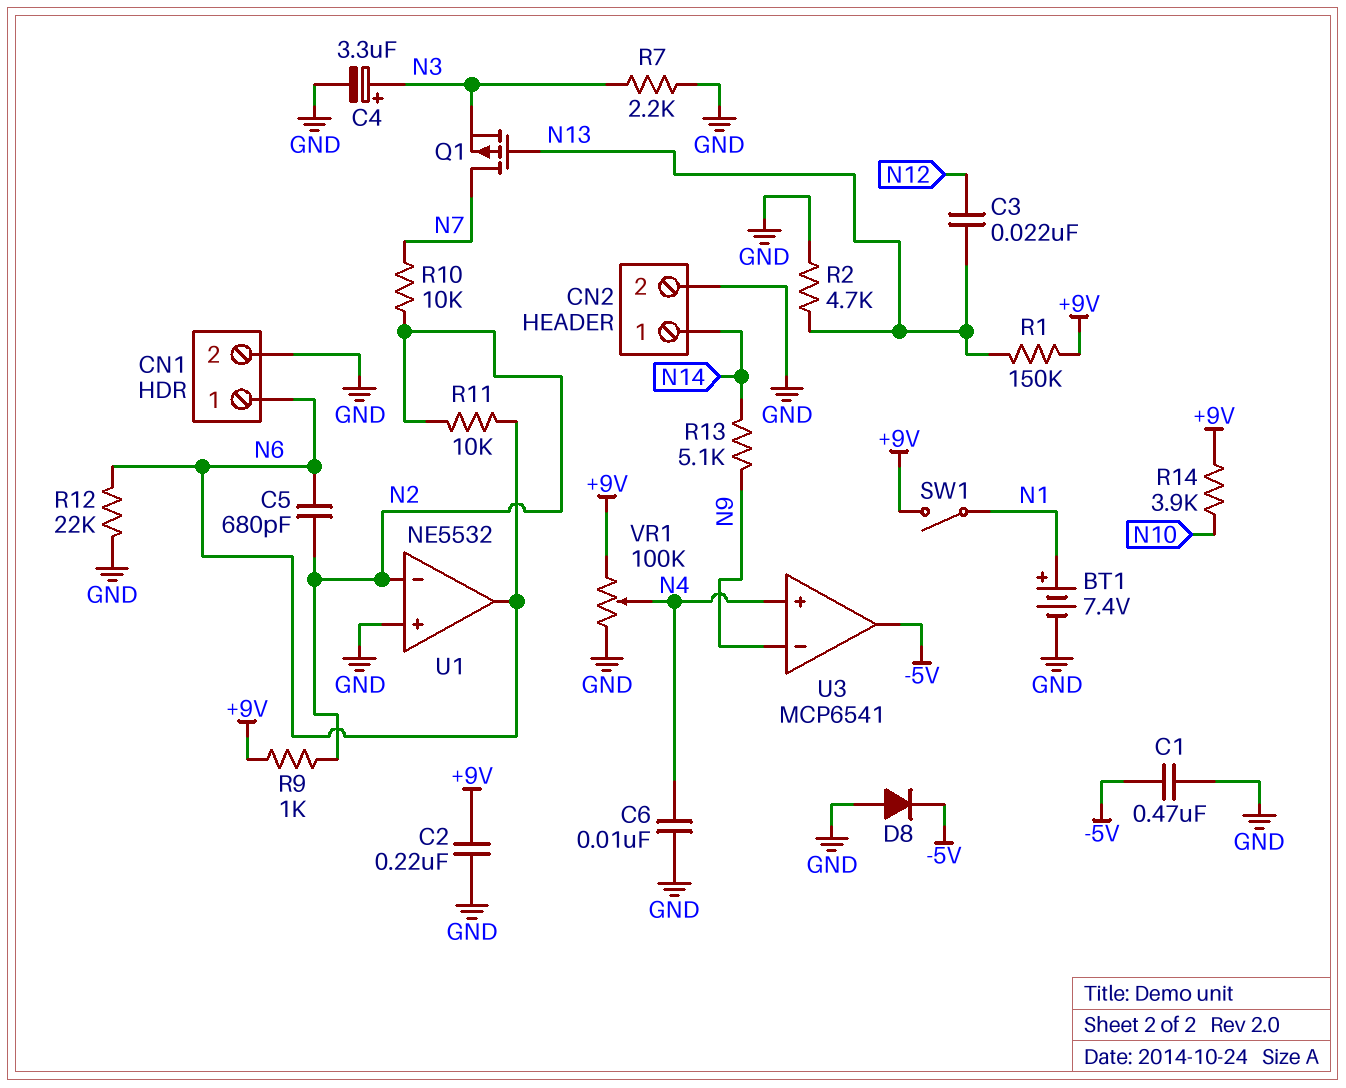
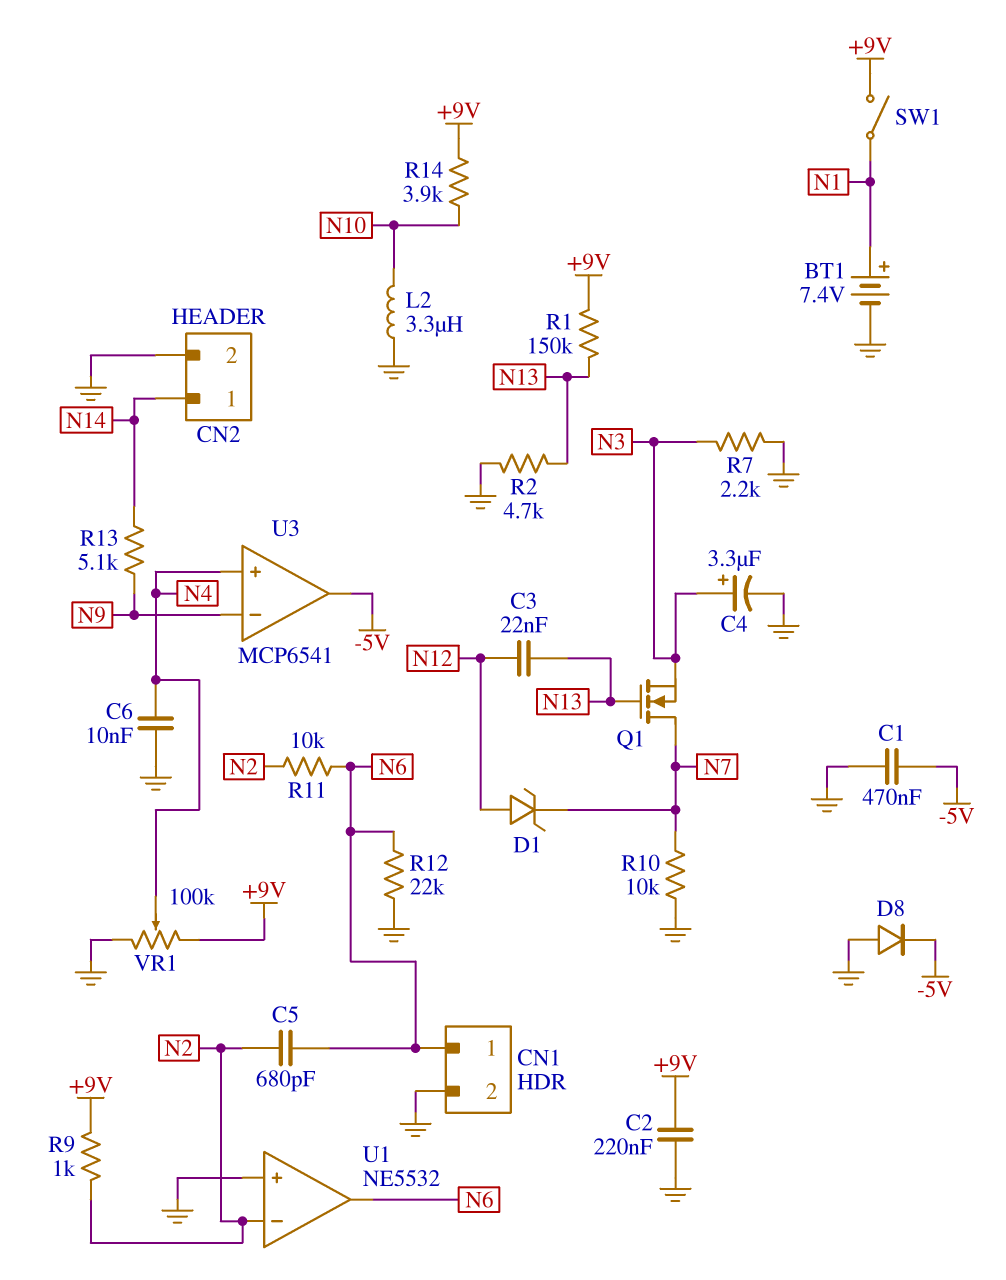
D1: none -> zener (A N12, K N7)
L2: none -> 3.3uH (GND, N10)
Q1: PMOS (G N13, D N7, S N3) -> NMOS (G N13, D N7, S N3)
R10: 10k (N2, N7) -> 10k (GND, N7)

